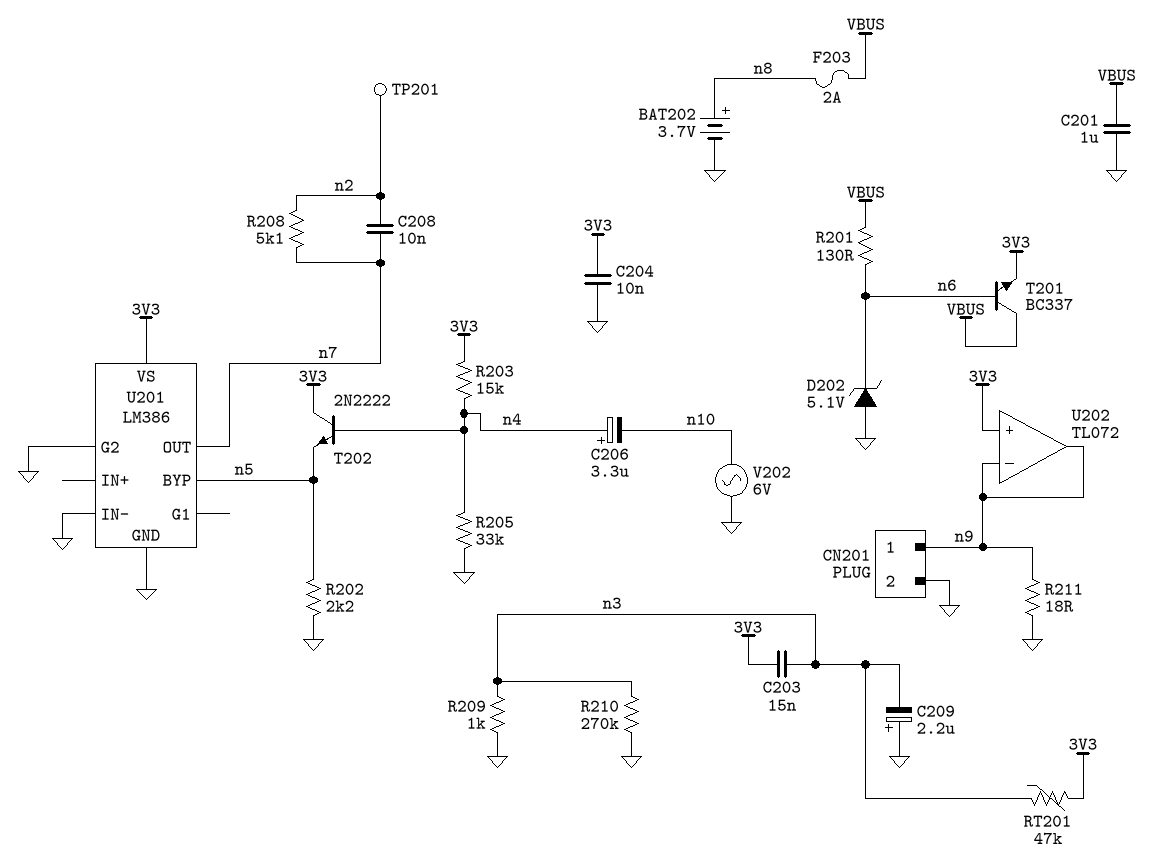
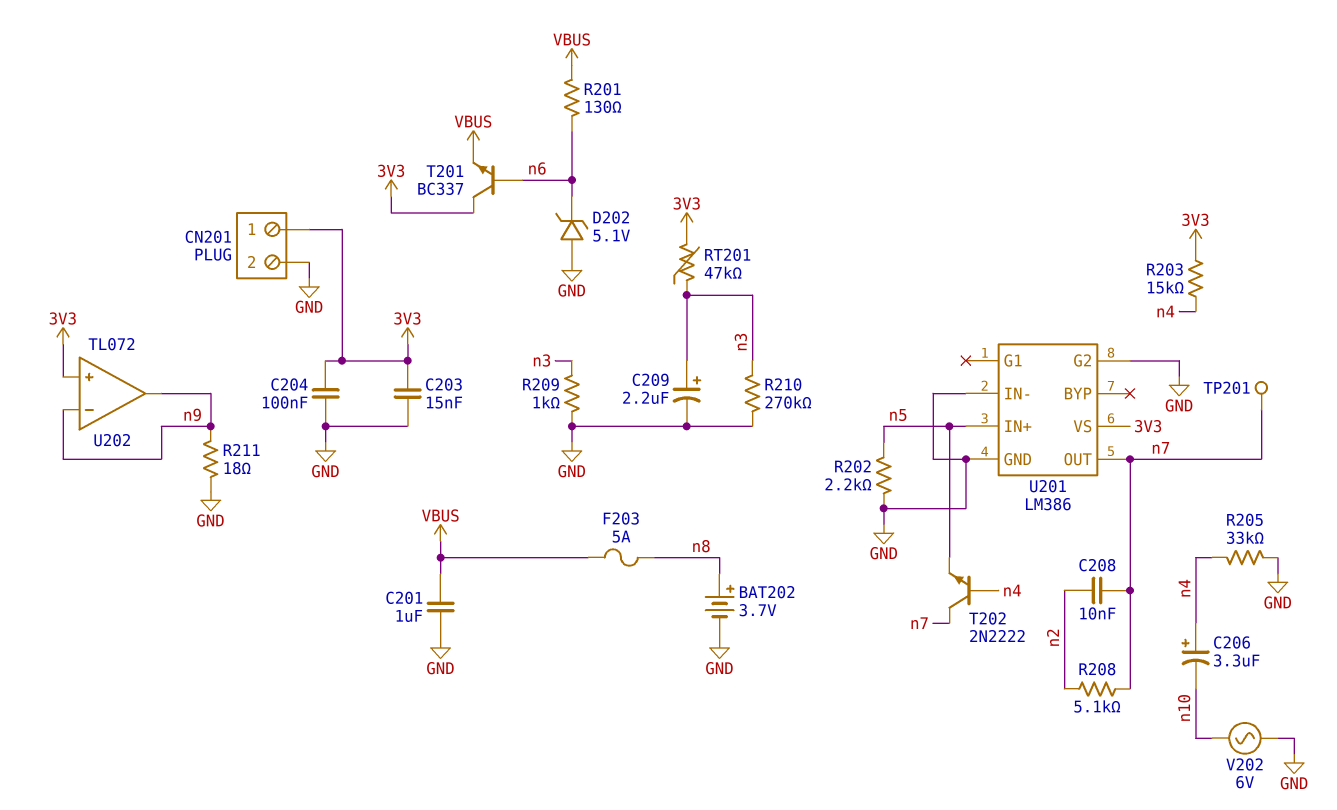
C203: 15nF (3V3, n3) -> 15nF (3V3, GND)
C204: 10nF (3V3, GND) -> 100nF (3V3, GND)
C209: 2.2uF (plus GND, minus n3) -> 2.2uF (plus n3, minus GND)
CN201 pin 1: n9 -> 3V3
F203: 2A (VBUS, n8) -> 5A (VBUS, n8)
T201: NPN BC337 (B n6, C VBUS, E 3V3) -> NPN BC337 (B n6, C 3V3, E VBUS)
T202: NPN 2N2222 (B n4, C 3V3, E n5) -> NPN 2N2222 (B n4, C n7, E n5)
TP201: test point (n2) -> test point (n7)
U201 pin BYP: n5 -> none
U201 pin IN+: none -> n5

